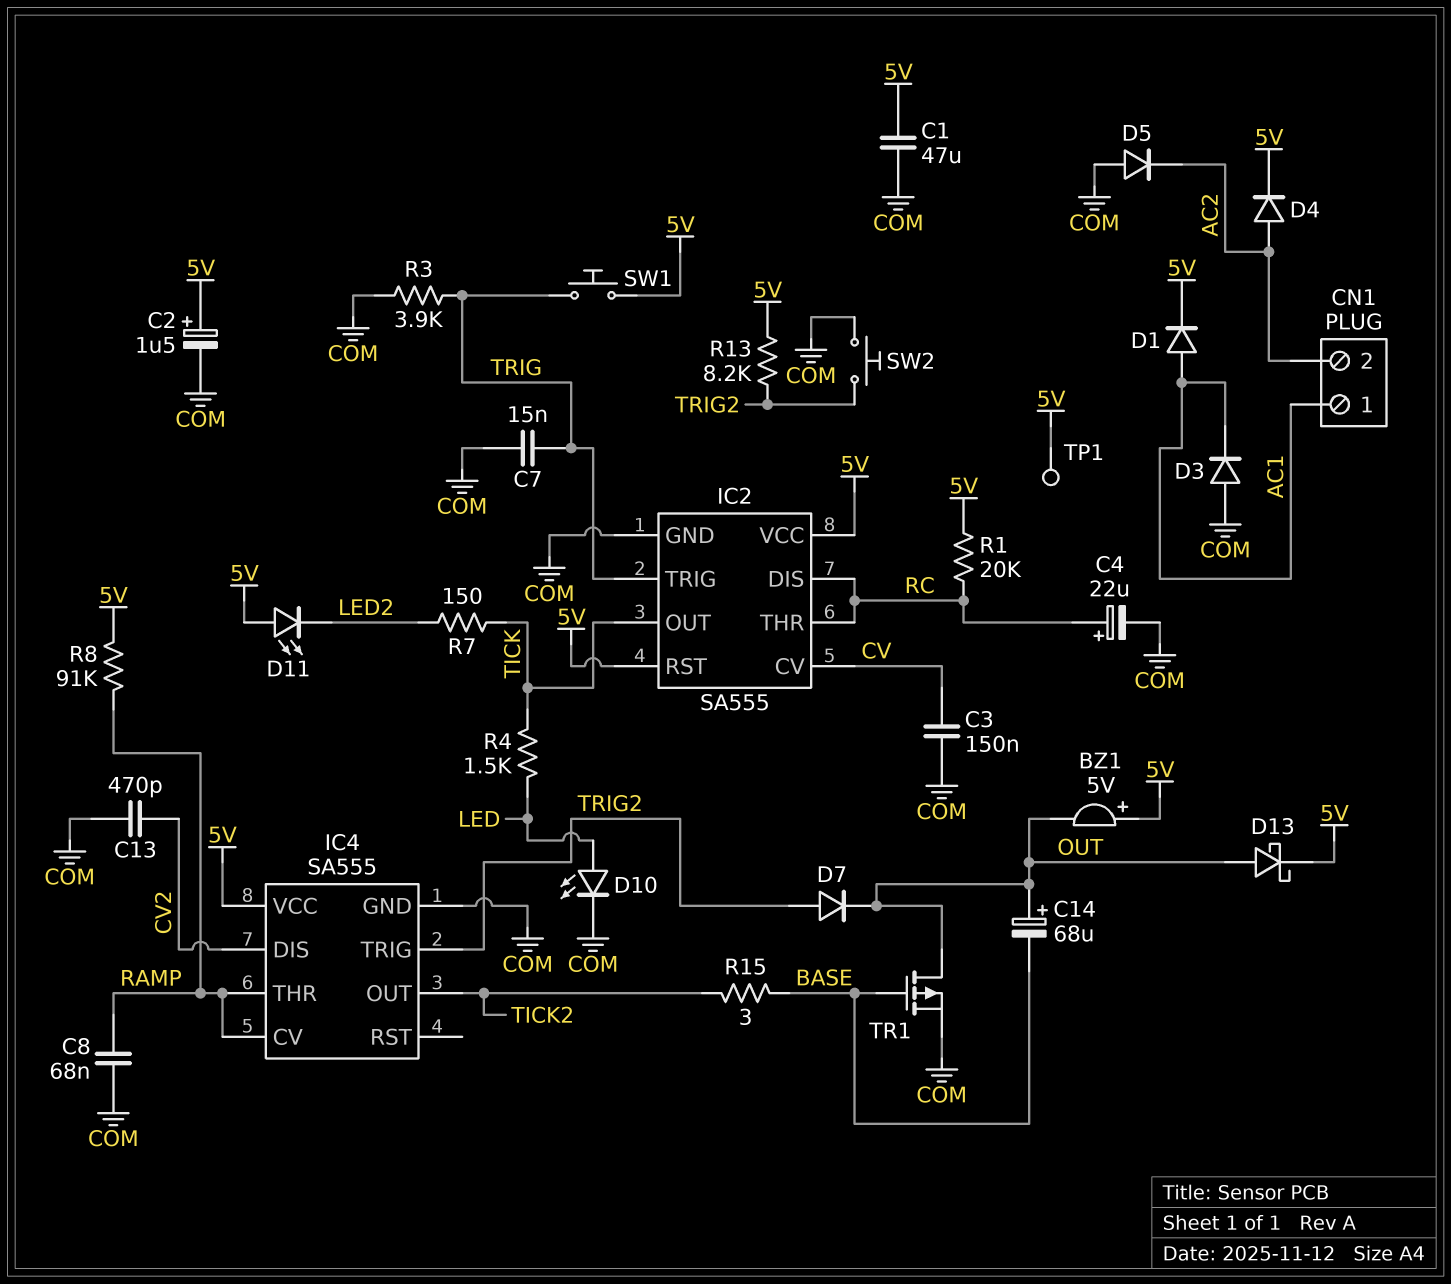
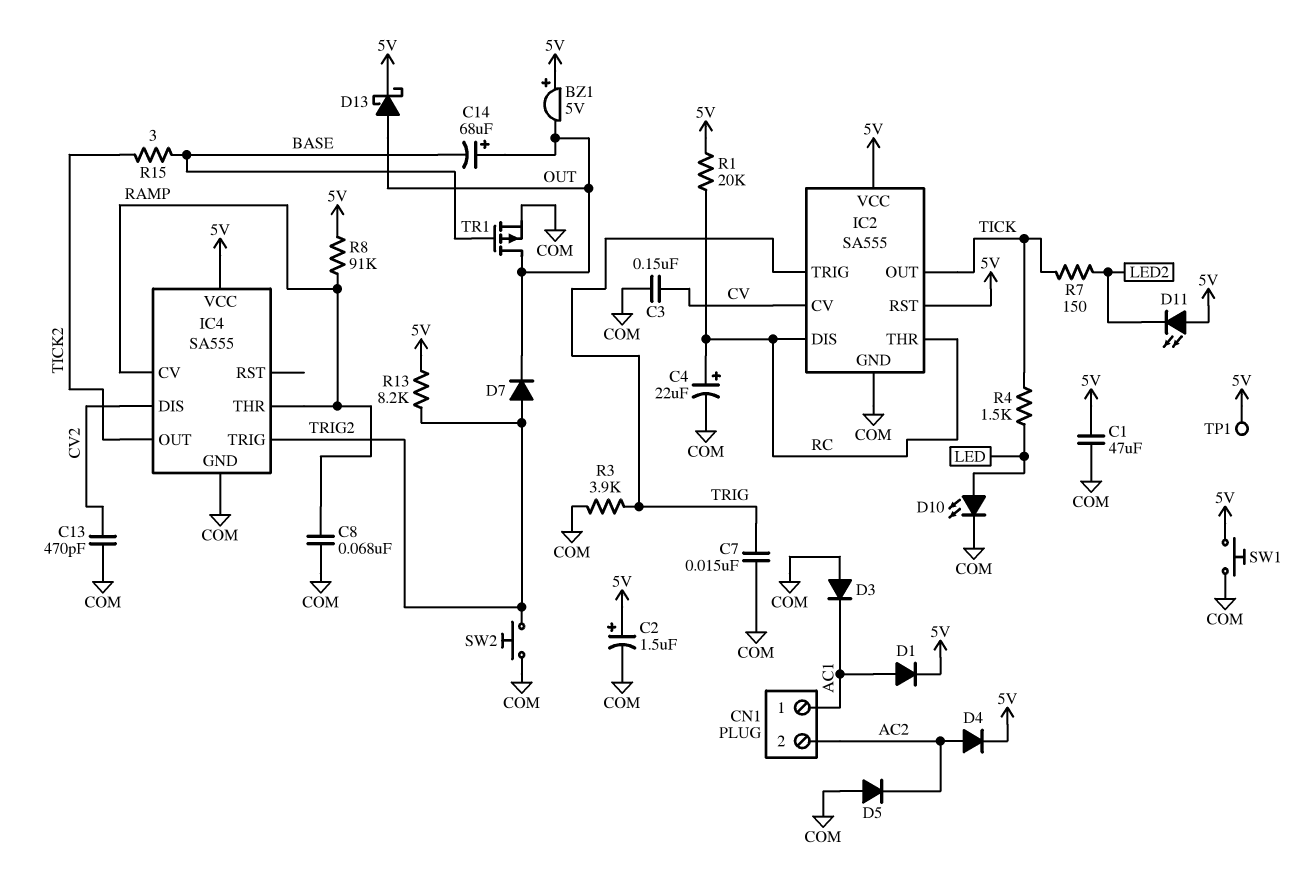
SW1: button (5V, TRIG) -> button (5V, COM)

